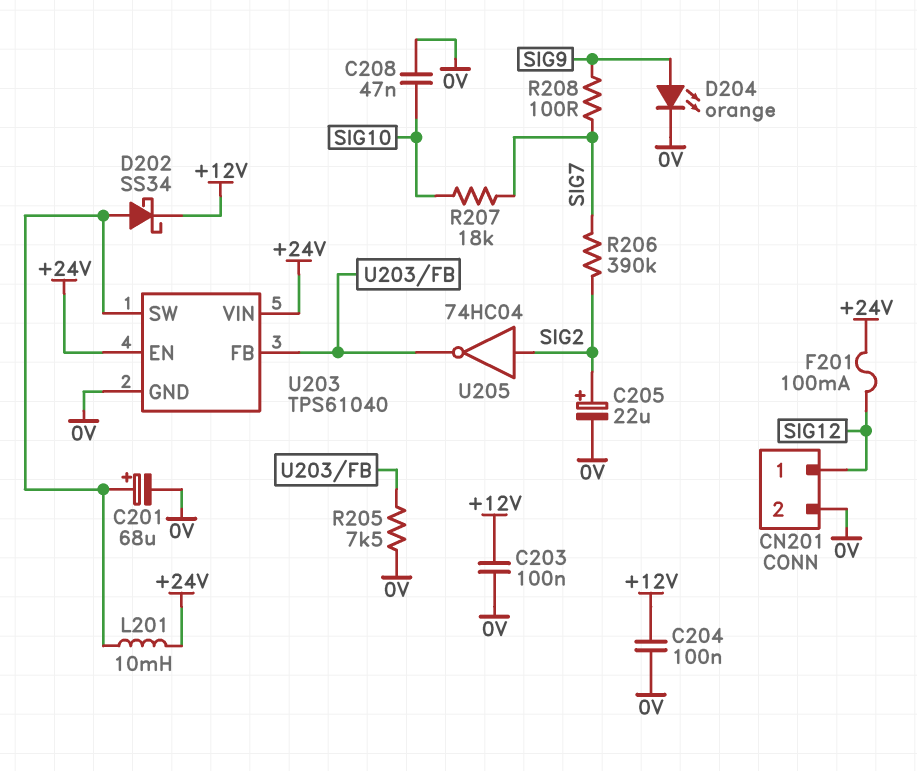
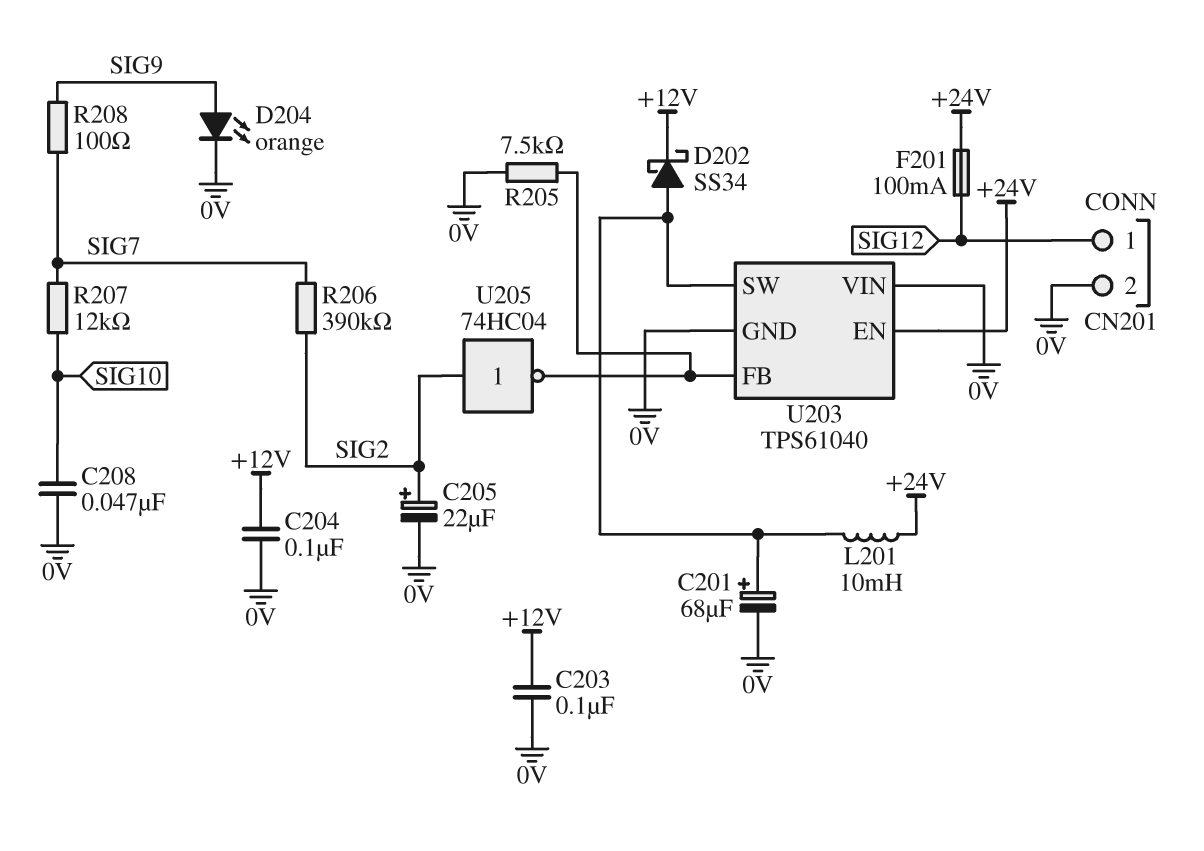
R207: 18k (SIG7, SIG10) -> 12k (SIG7, SIG10)
U203 pin VIN: +24V -> 0V

